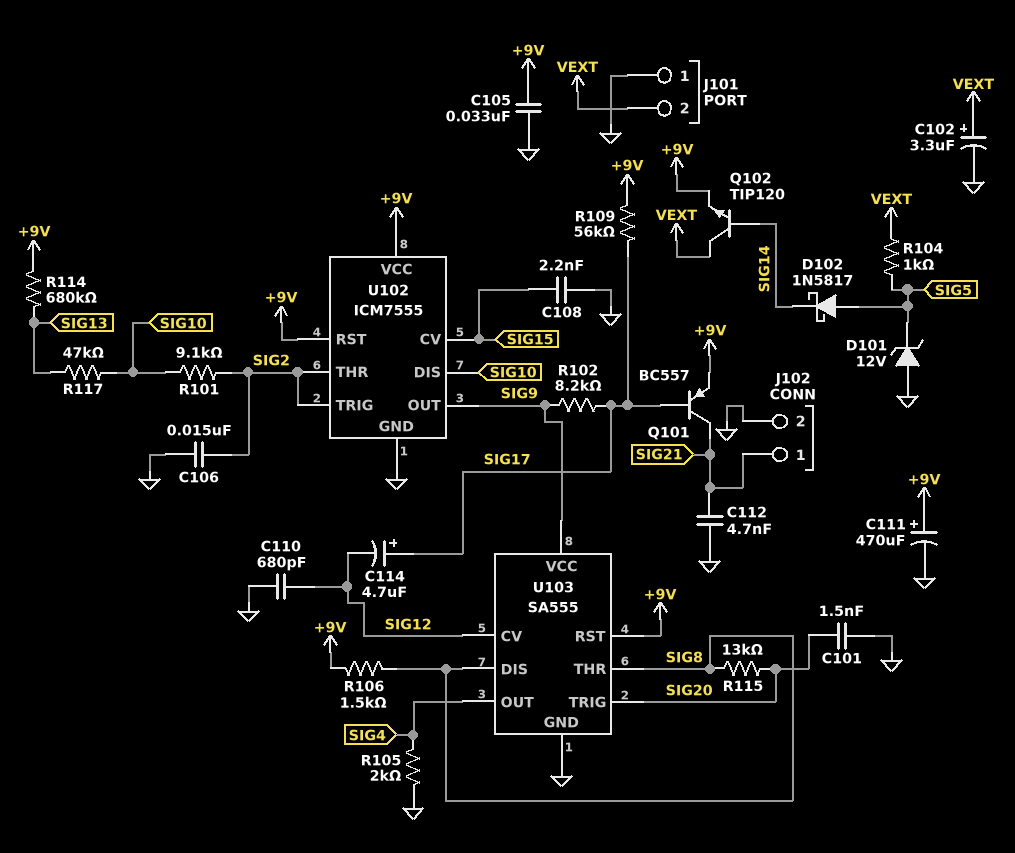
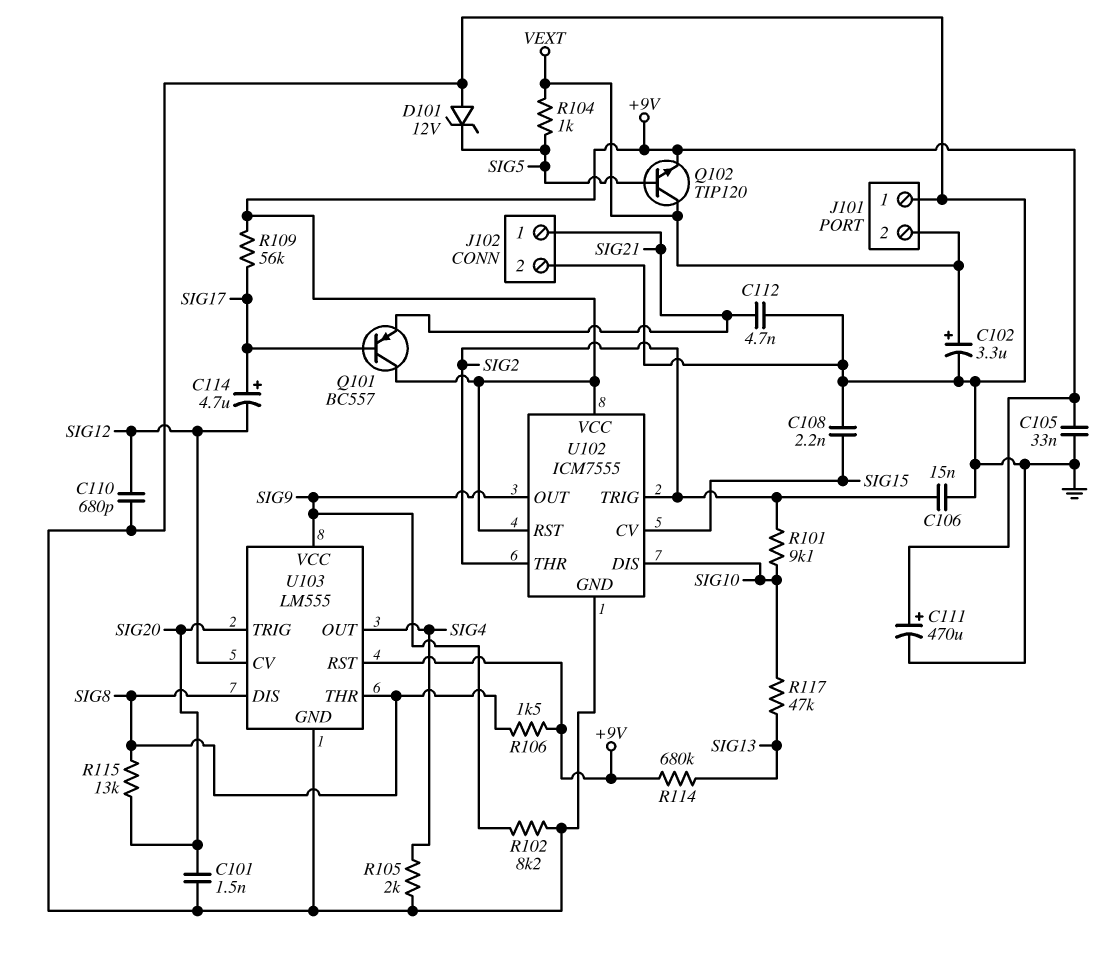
D102: schottky 1N5817 (A SIG5, K SIG14) -> none
Q101: PNP BC557 (B SIG17, C SIG21, E +9V) -> PNP BC557 (B SIG17, C +9V, E SIG21)
Q102: NPN TIP120 (B SIG14, C VEXT, E +9V) -> NPN TIP120 (B SIG5, C VEXT, E +9V)
R102: 8.2k (SIG9, SIG17) -> 8.2k (GND, SIG9)
U103: SA555 -> LM555

